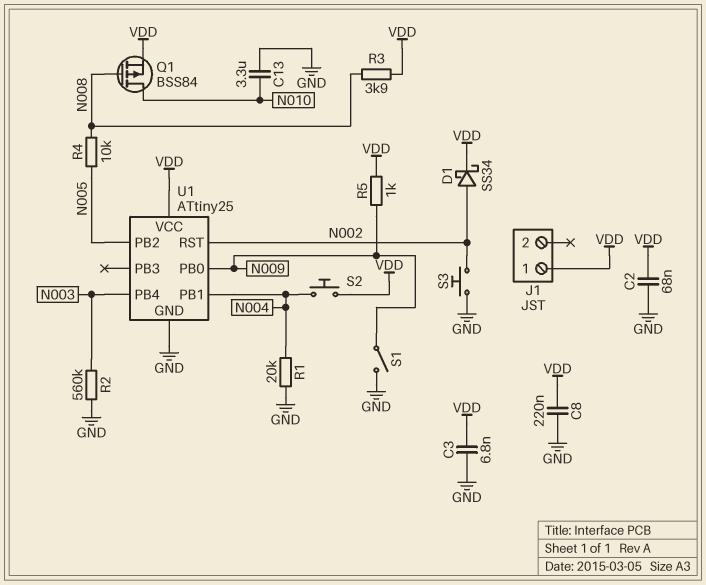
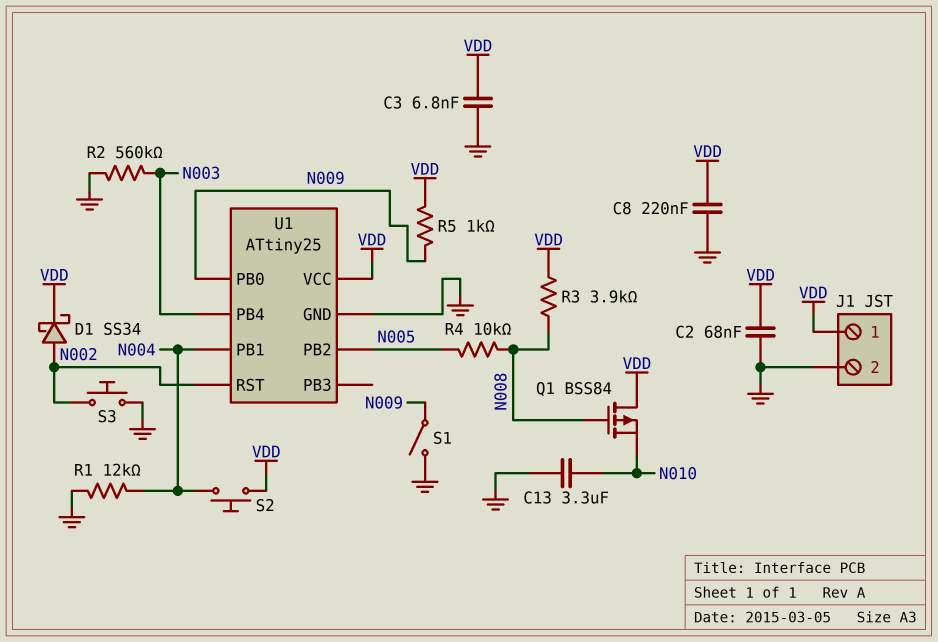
J1 pin 2: none -> GND
Q1: PMOS BSS84 (G N008, D N010, S VDD) -> PMOS BSS84 (G N008, D VDD, S N010)
R1: 20k (GND, N004) -> 12k (GND, N004)

